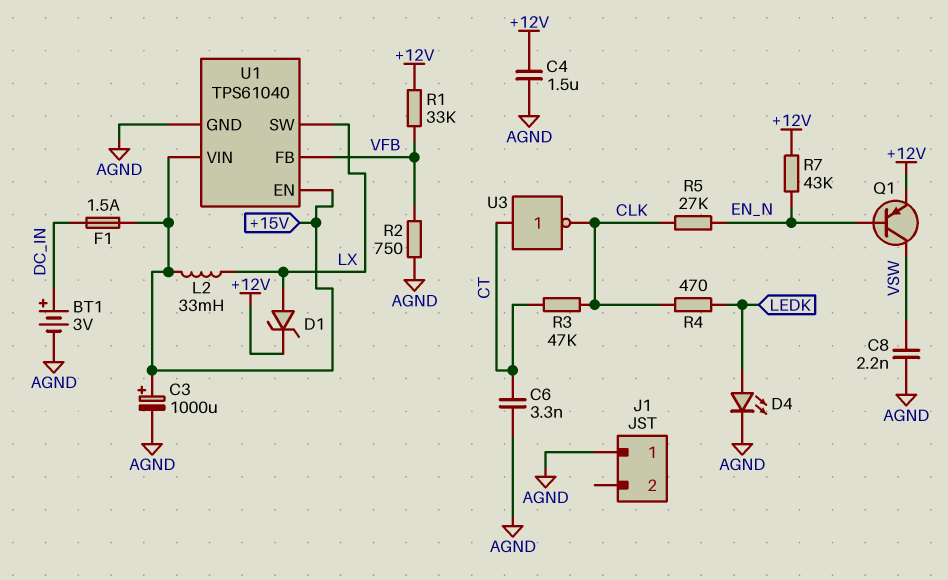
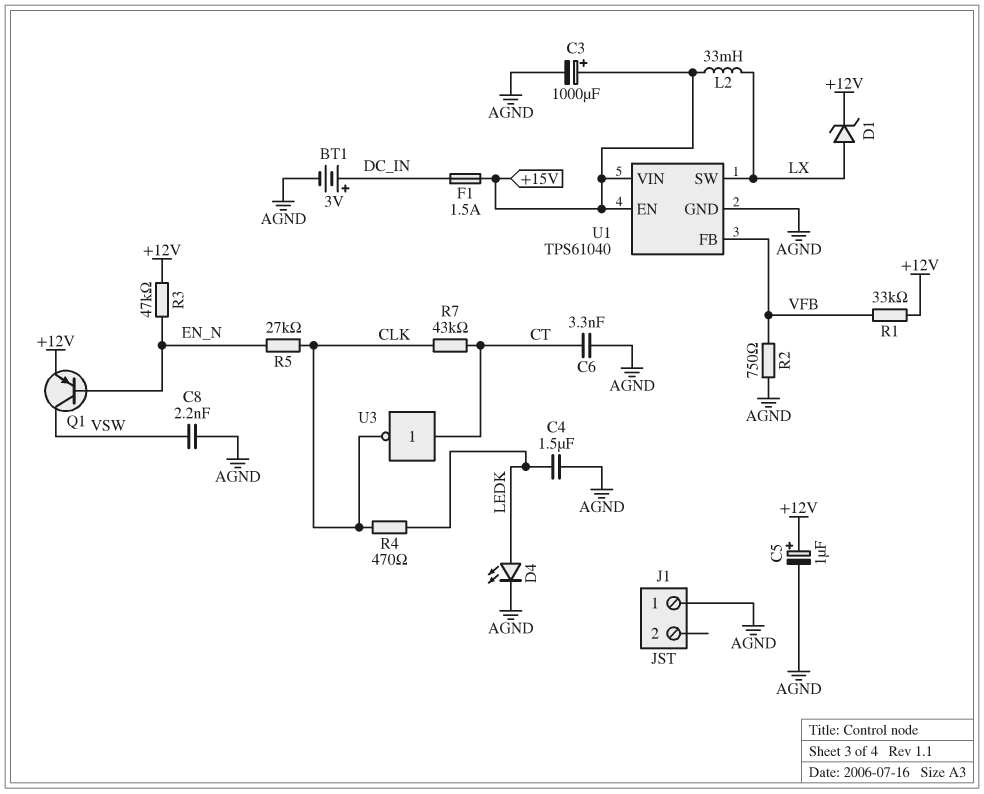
C4: 1.5uF (+12V, AGND) -> 1.5uF (AGND, LEDK)
C5: none -> 1uF (plus +12V, minus AGND)
R3: 47k (CLK, CT) -> 47k (+12V, EN_N)
R7: 43k (+12V, EN_N) -> 43k (CLK, CT)

